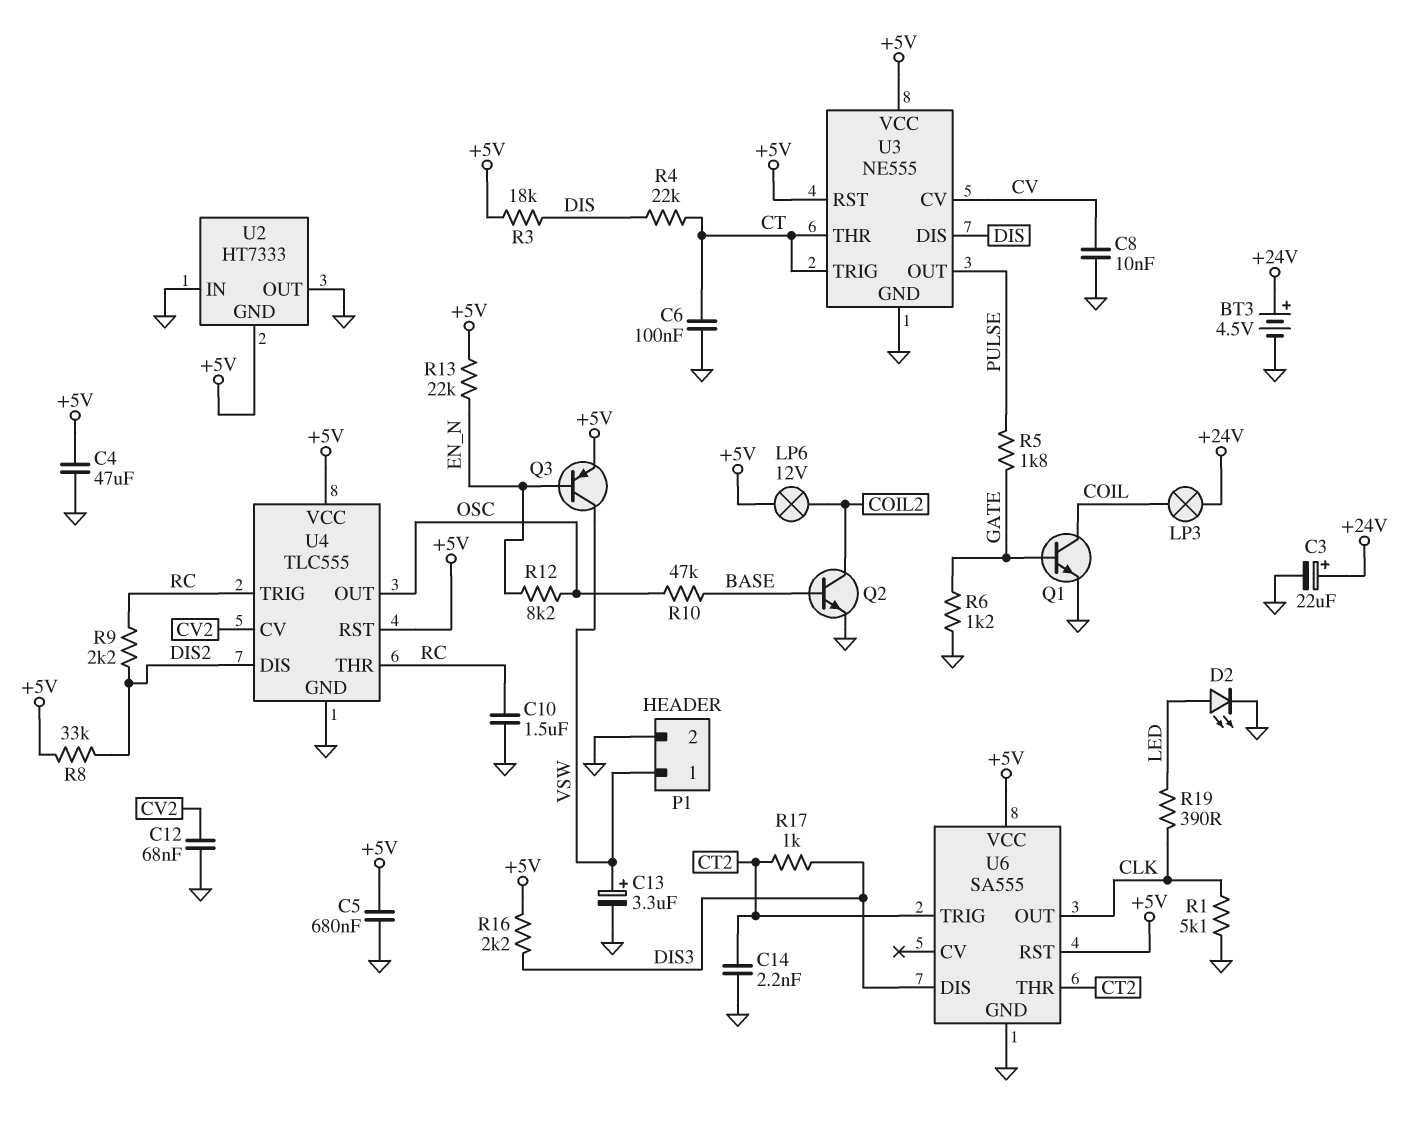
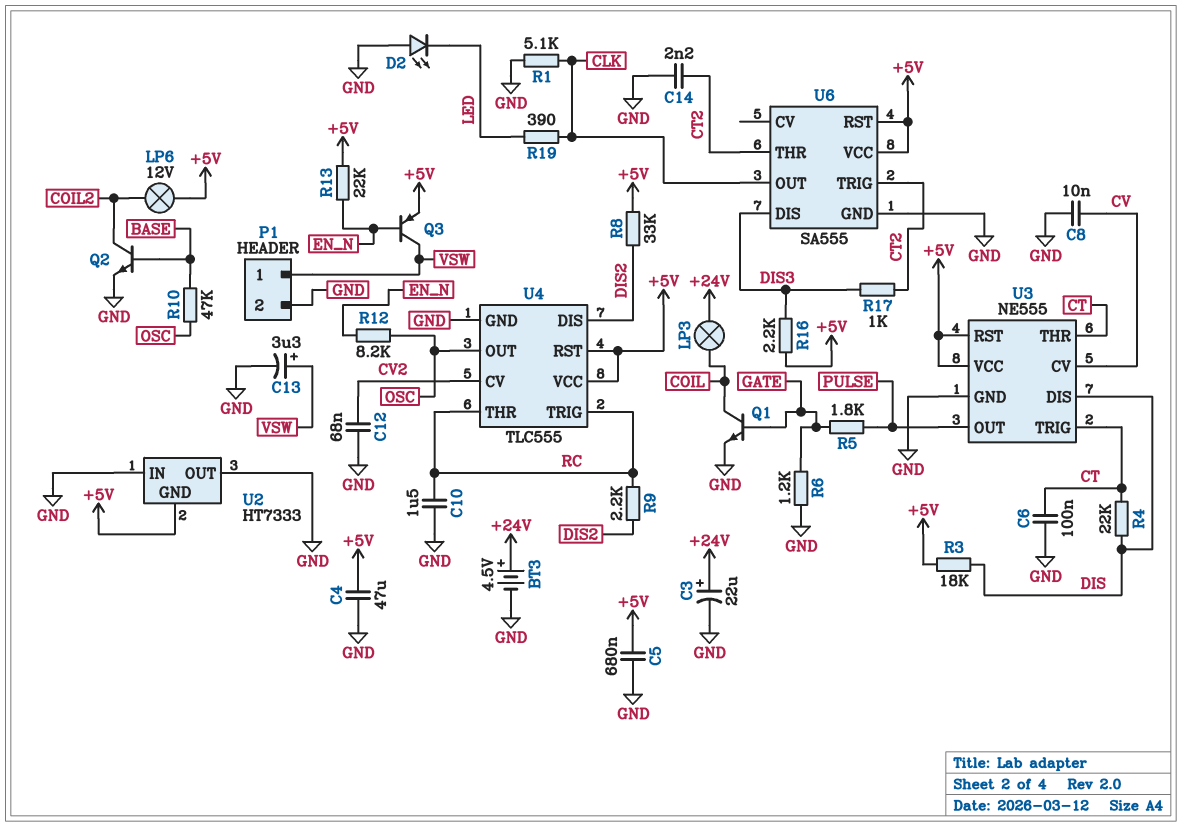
D2: LED (A LED, K GND) -> LED (A GND, K LED)

